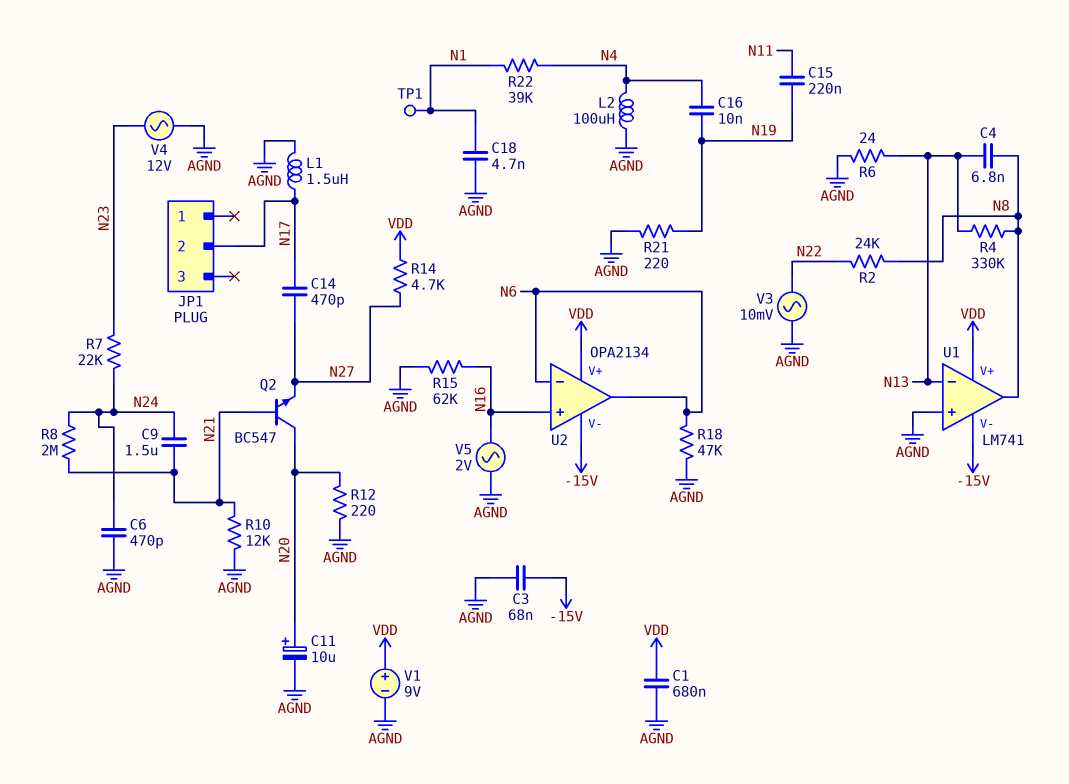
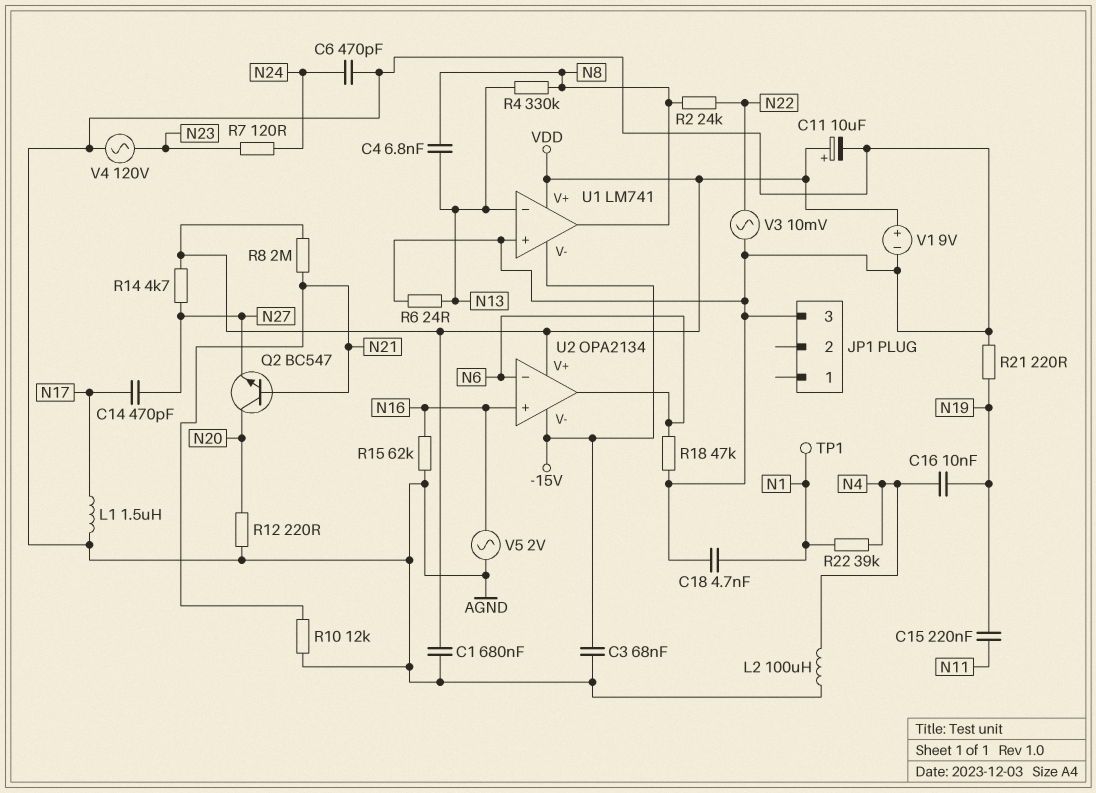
C9: 1.5uF (N21, N24) -> none
C11: 10uF (plus N20, minus AGND) -> 10uF (plus VDD, minus AGND)
JP1 pin 2: N17 -> none
JP1 pin 3: none -> AGND
R7: 22k (N23, N24) -> 120 (N23, N24)
R8: 2M (N21, N24) -> 2M (N21, VDD)
V4: AC 12V (AGND, N23) -> AC 120V (AGND, N23)

